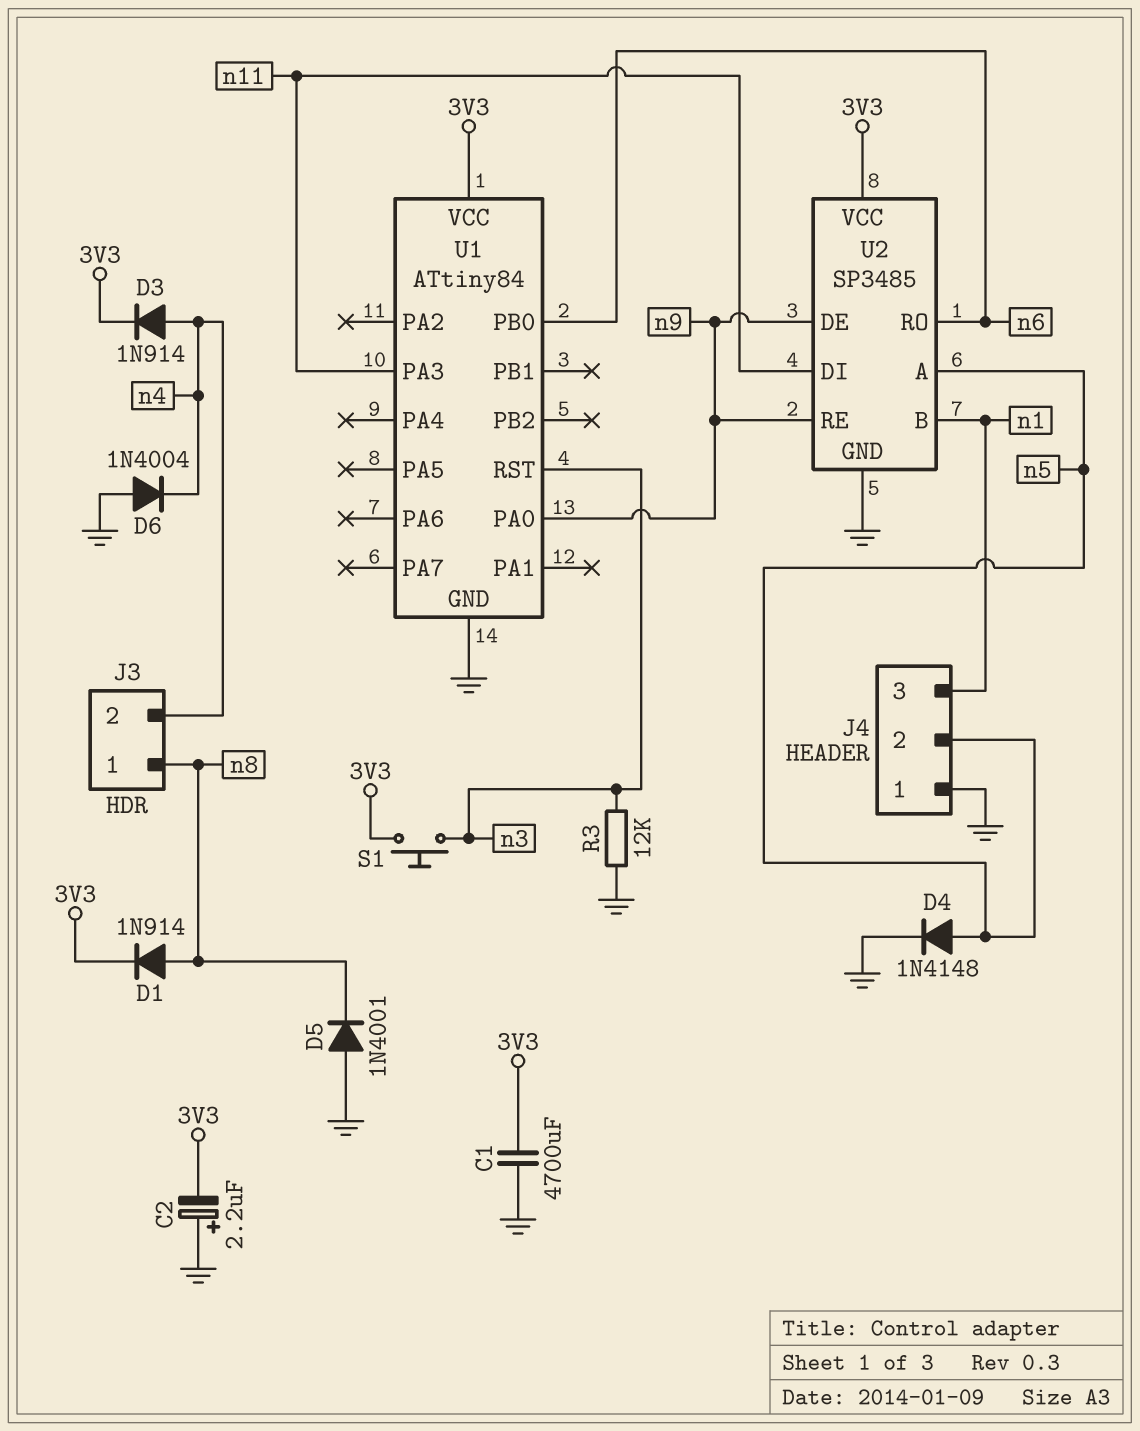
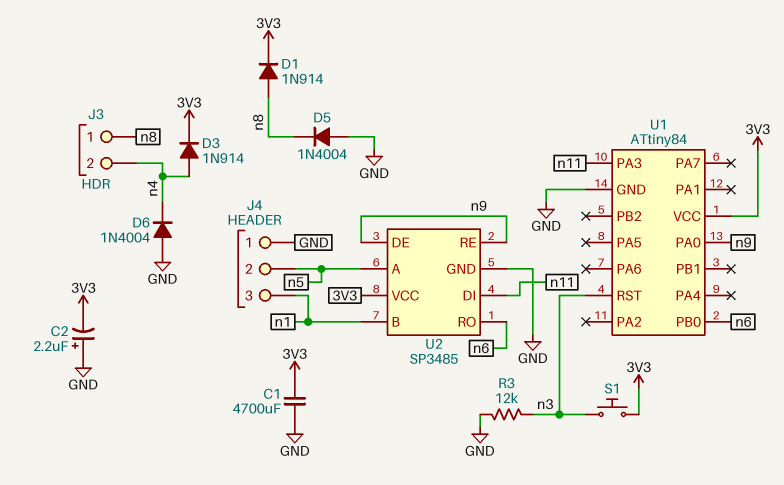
D4: diode 1N4148 (A n5, K GND) -> none
D5: diode 1N4001 (A GND, K n8) -> diode 1N4004 (A GND, K n8)

